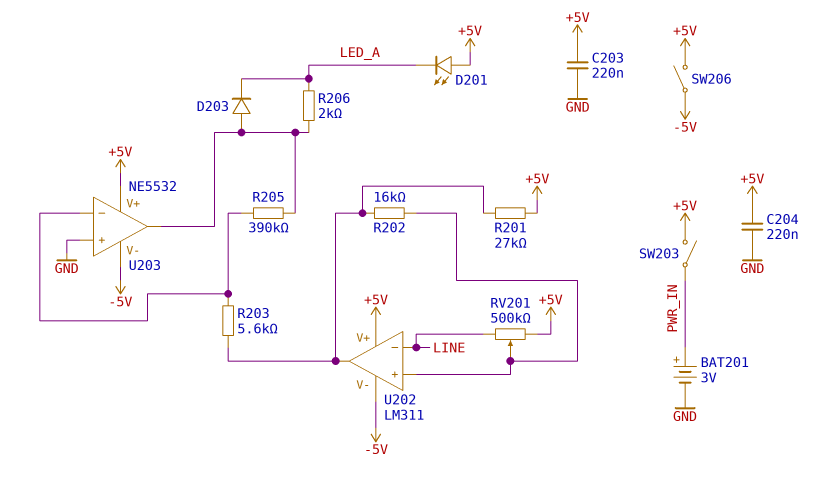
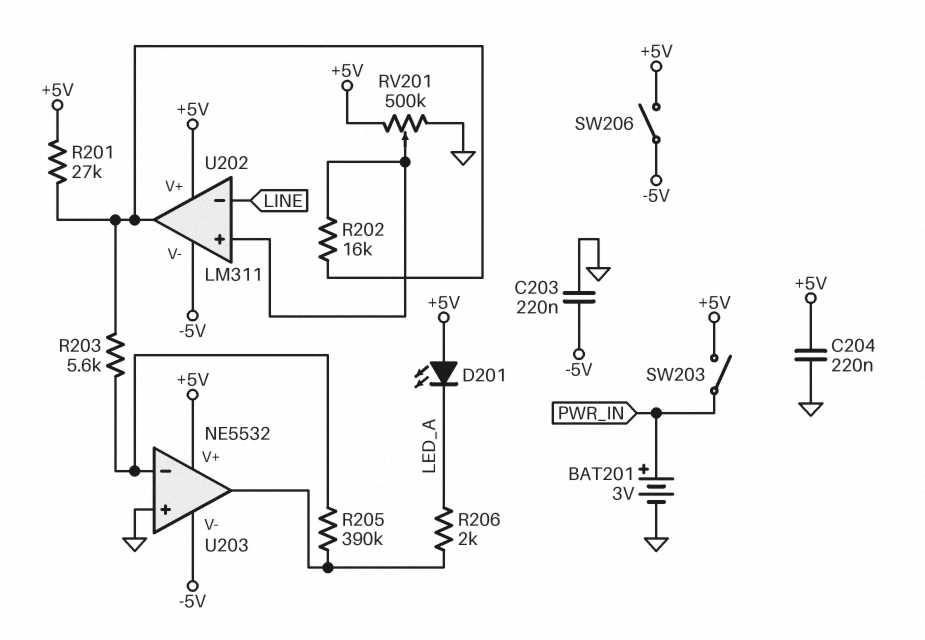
C203: 220nF (+5V, GND) -> 220nF (-5V, GND)
D203: diode (A U203/out, K LED_A) -> none
RV201: 500k (+5V, LINE, wiper U202/in+) -> 500k (+5V, GND, wiper U202/in+)

